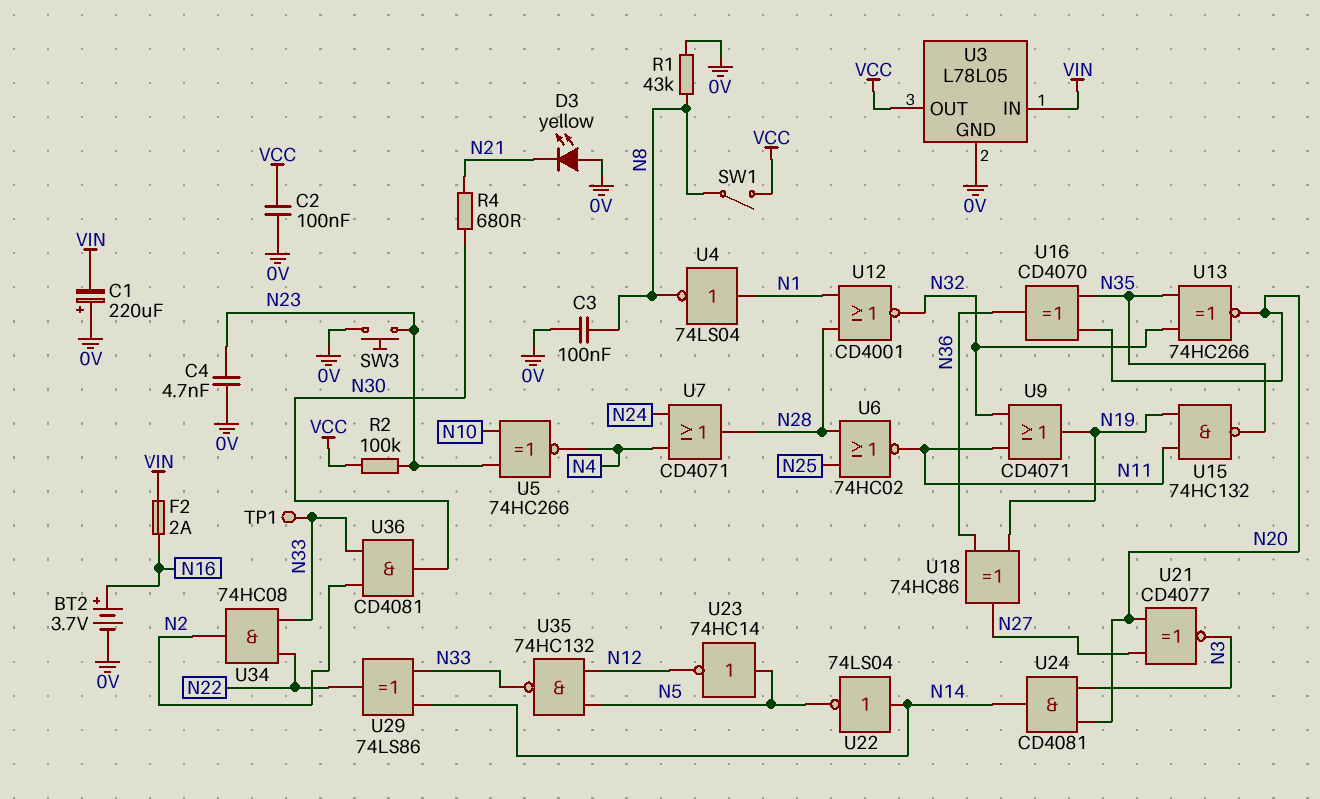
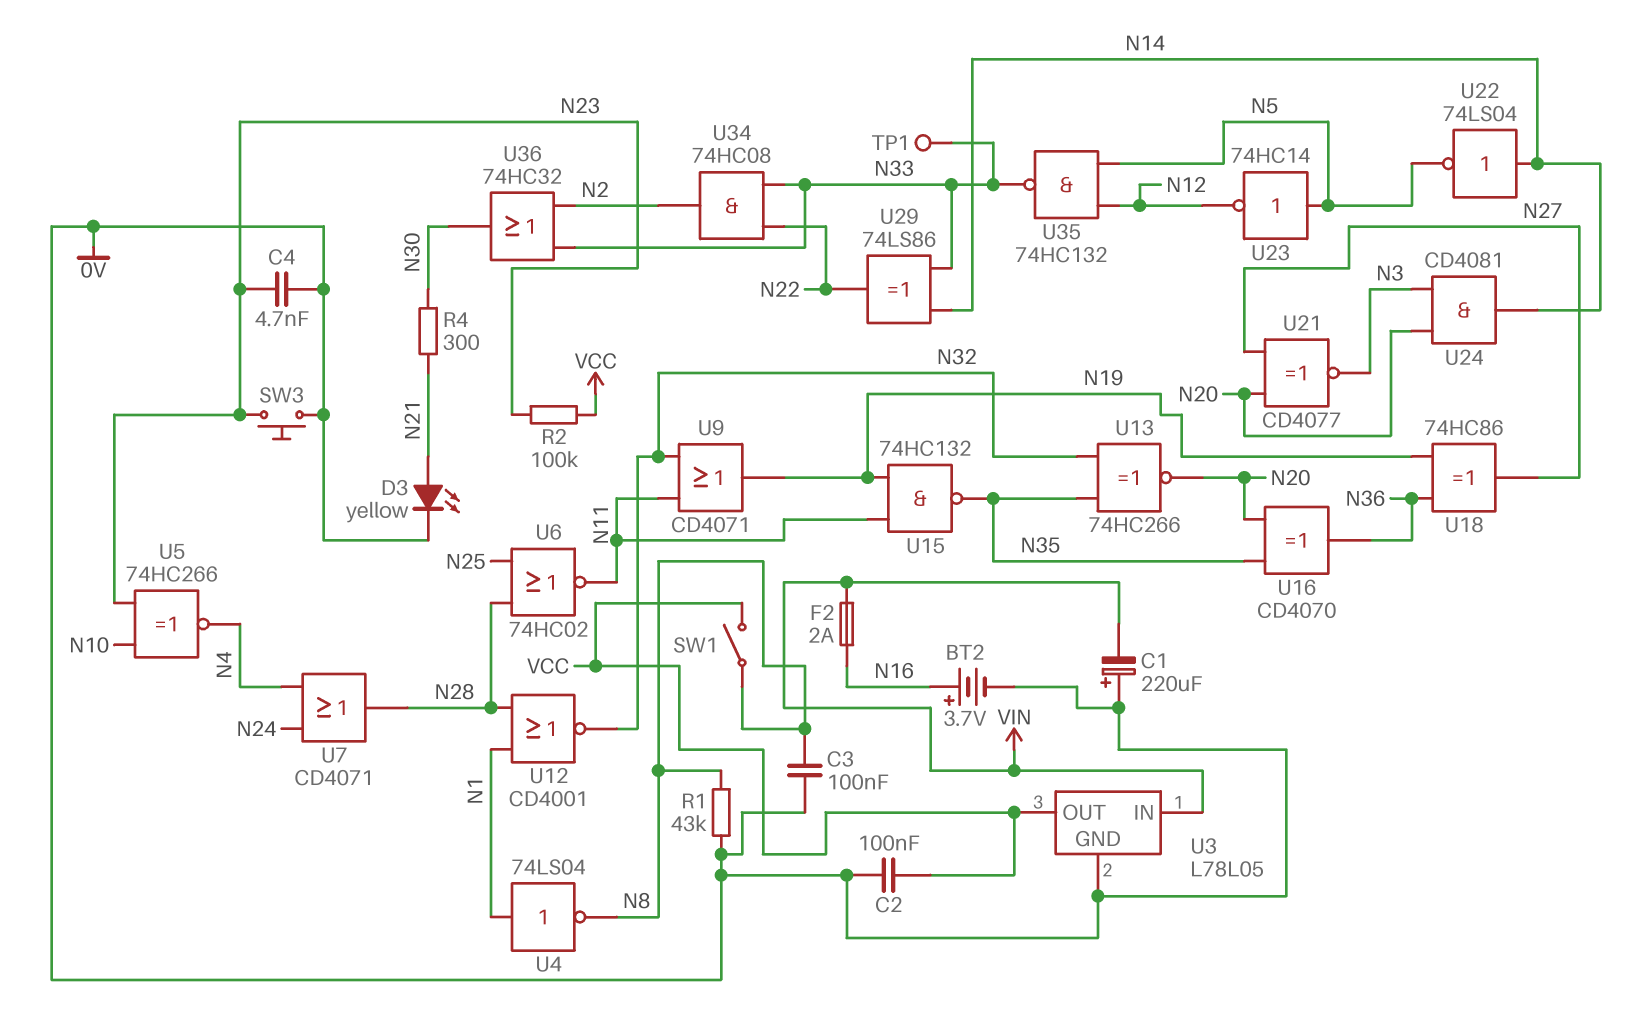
D3: LED yellow (A 0V, K N21) -> LED yellow (A N21, K 0V)
R4: 680 (N21, N30) -> 300 (N21, N30)
U36: AND CD4081 (in N2, in N33, out N30) -> OR 74HC32 (in N2, in N33, out N30)

